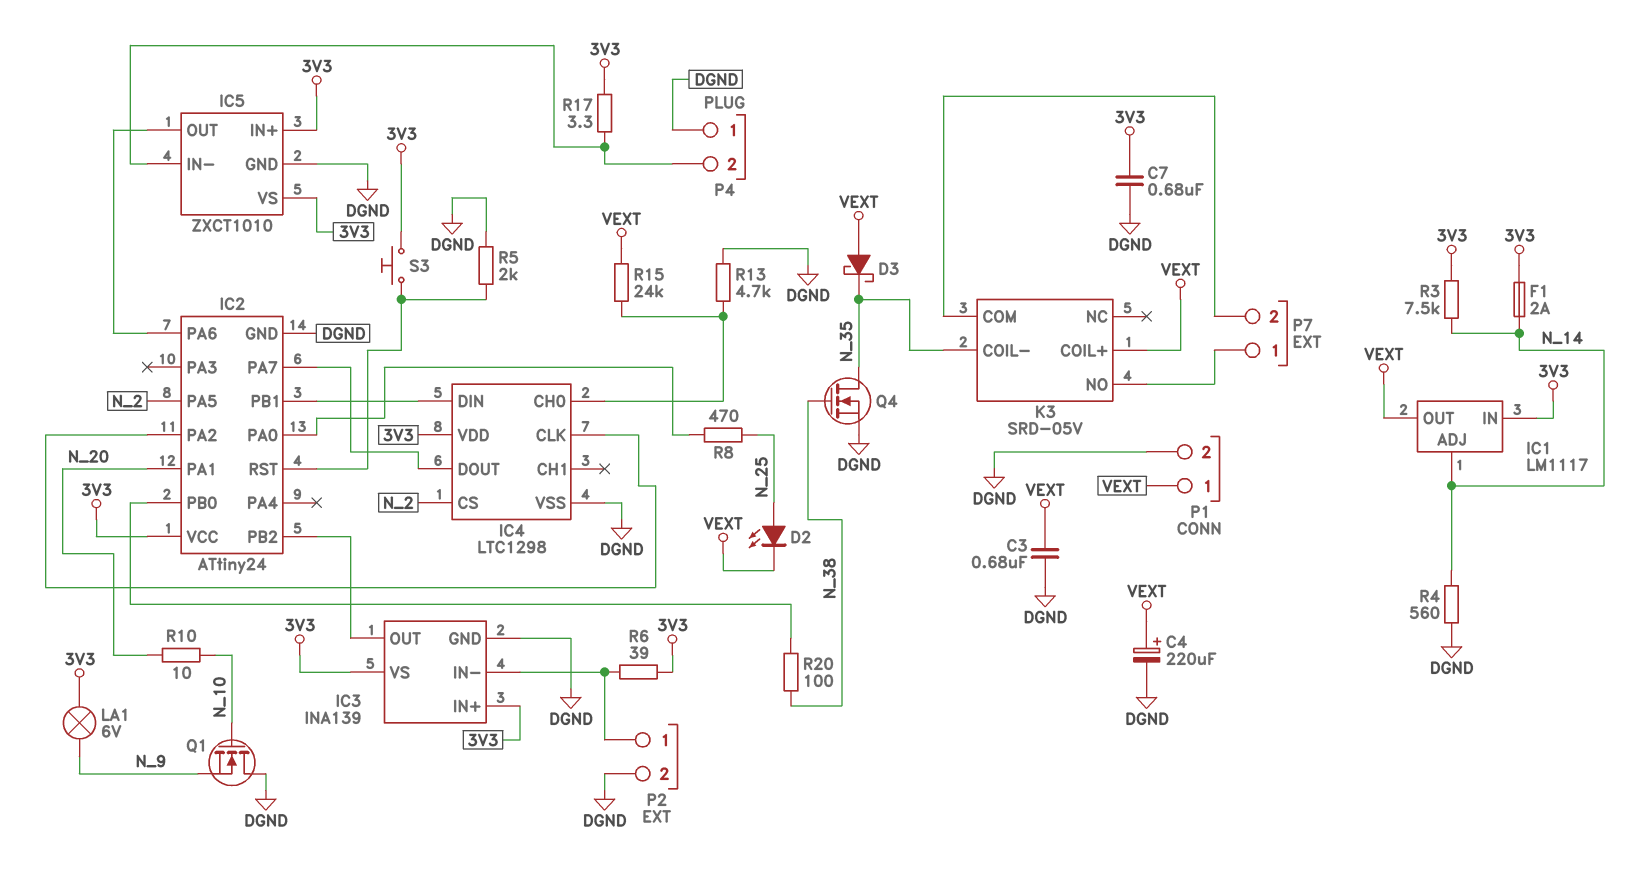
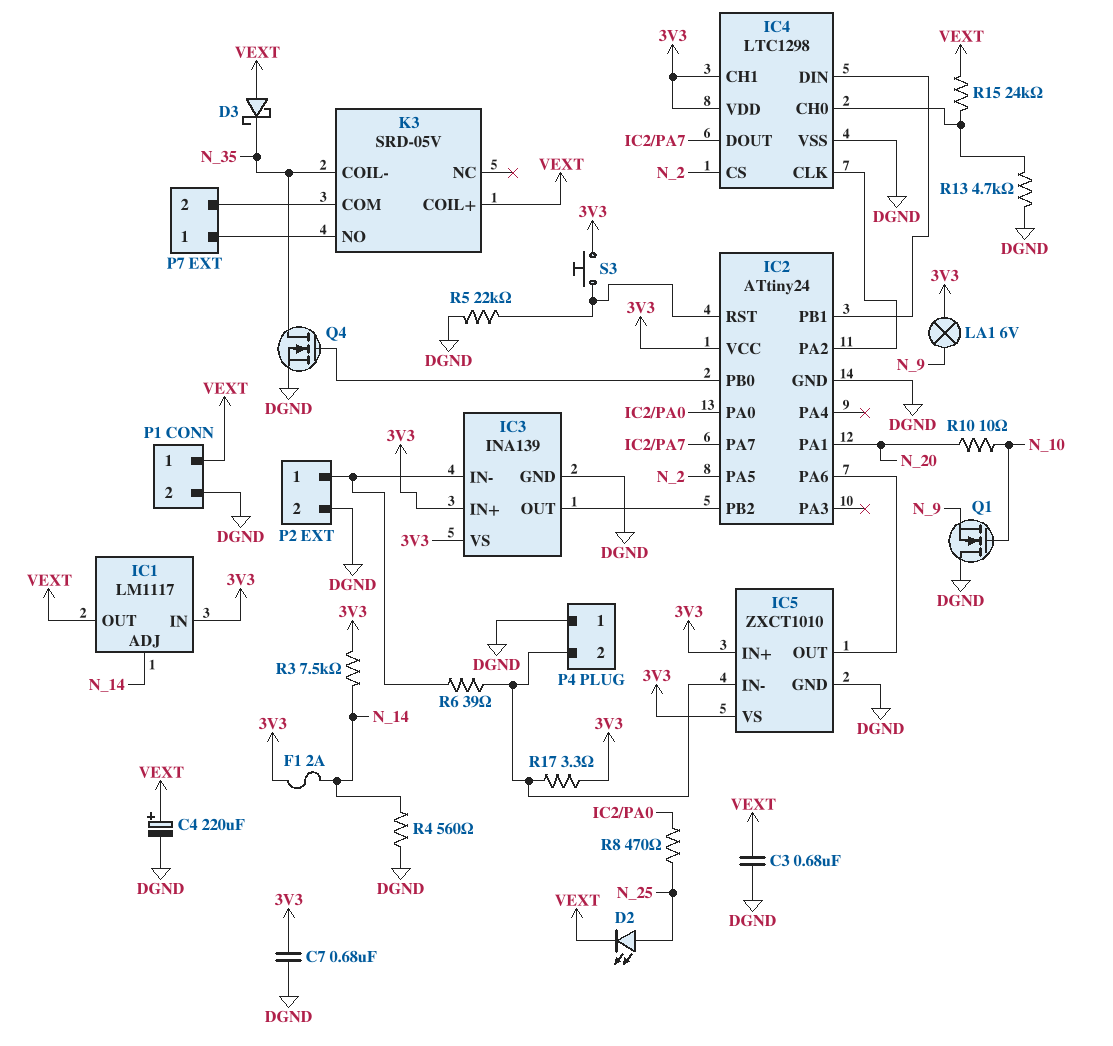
IC4 pin CH1: none -> 3V3
Q4: NMOS (G N_38, D N_35, S DGND) -> NMOS (G IC2/PB0, D N_35, S DGND)
R5: 2k (DGND, IC2/RST) -> 22k (DGND, IC2/RST)
R6: 39 (3V3, IC3/IN-) -> 39 (IC3/IN-, IC5/IN-)
R20: 100 (IC2/PB0, N_38) -> none

